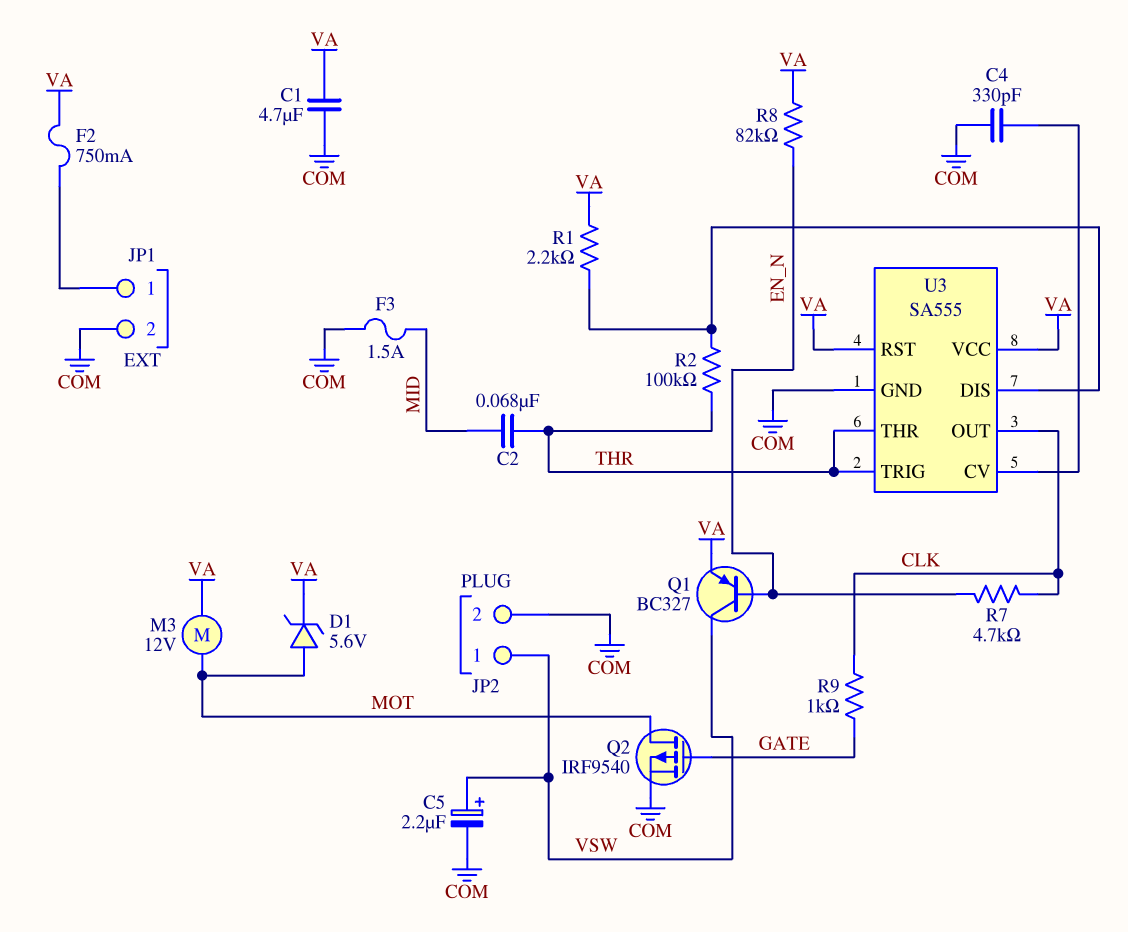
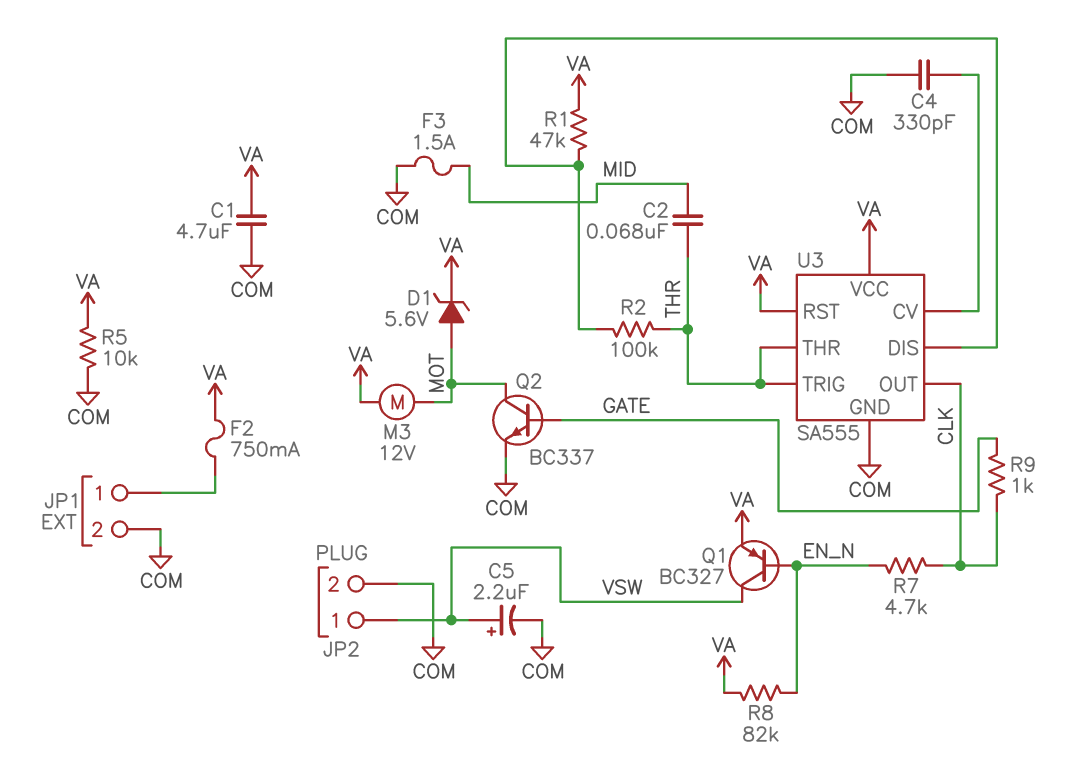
Q2: PMOS IRF9540 (G GATE, D MOT, S COM) -> NPN BC337 (B GATE, C MOT, E COM)
R1: 2.2k (U3/DIS, VA) -> 47k (U3/DIS, VA)
R5: none -> 10k (COM, VA)

